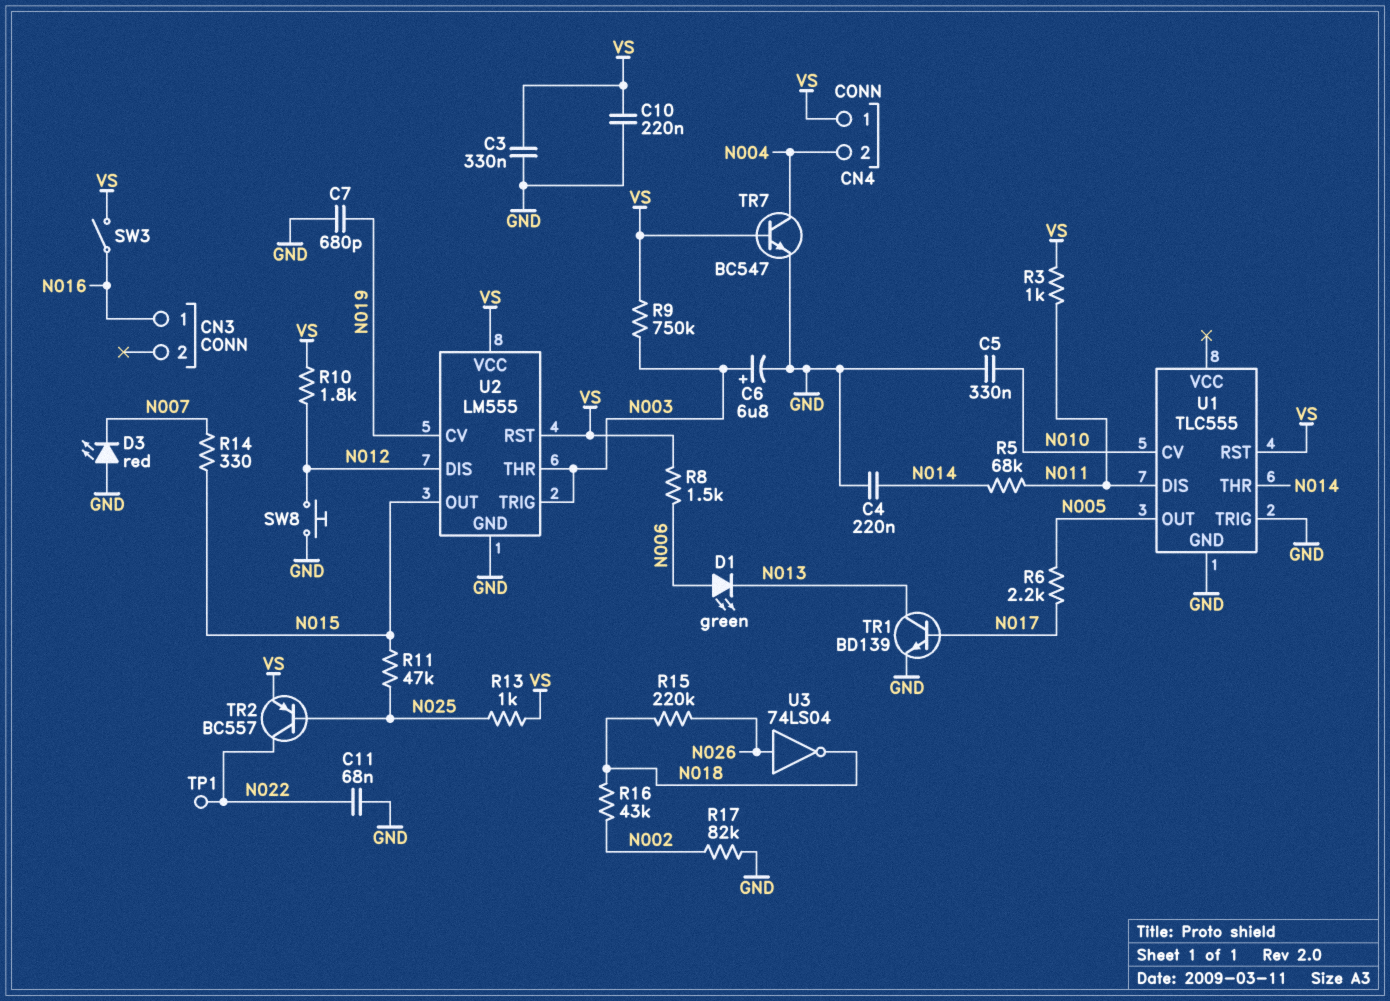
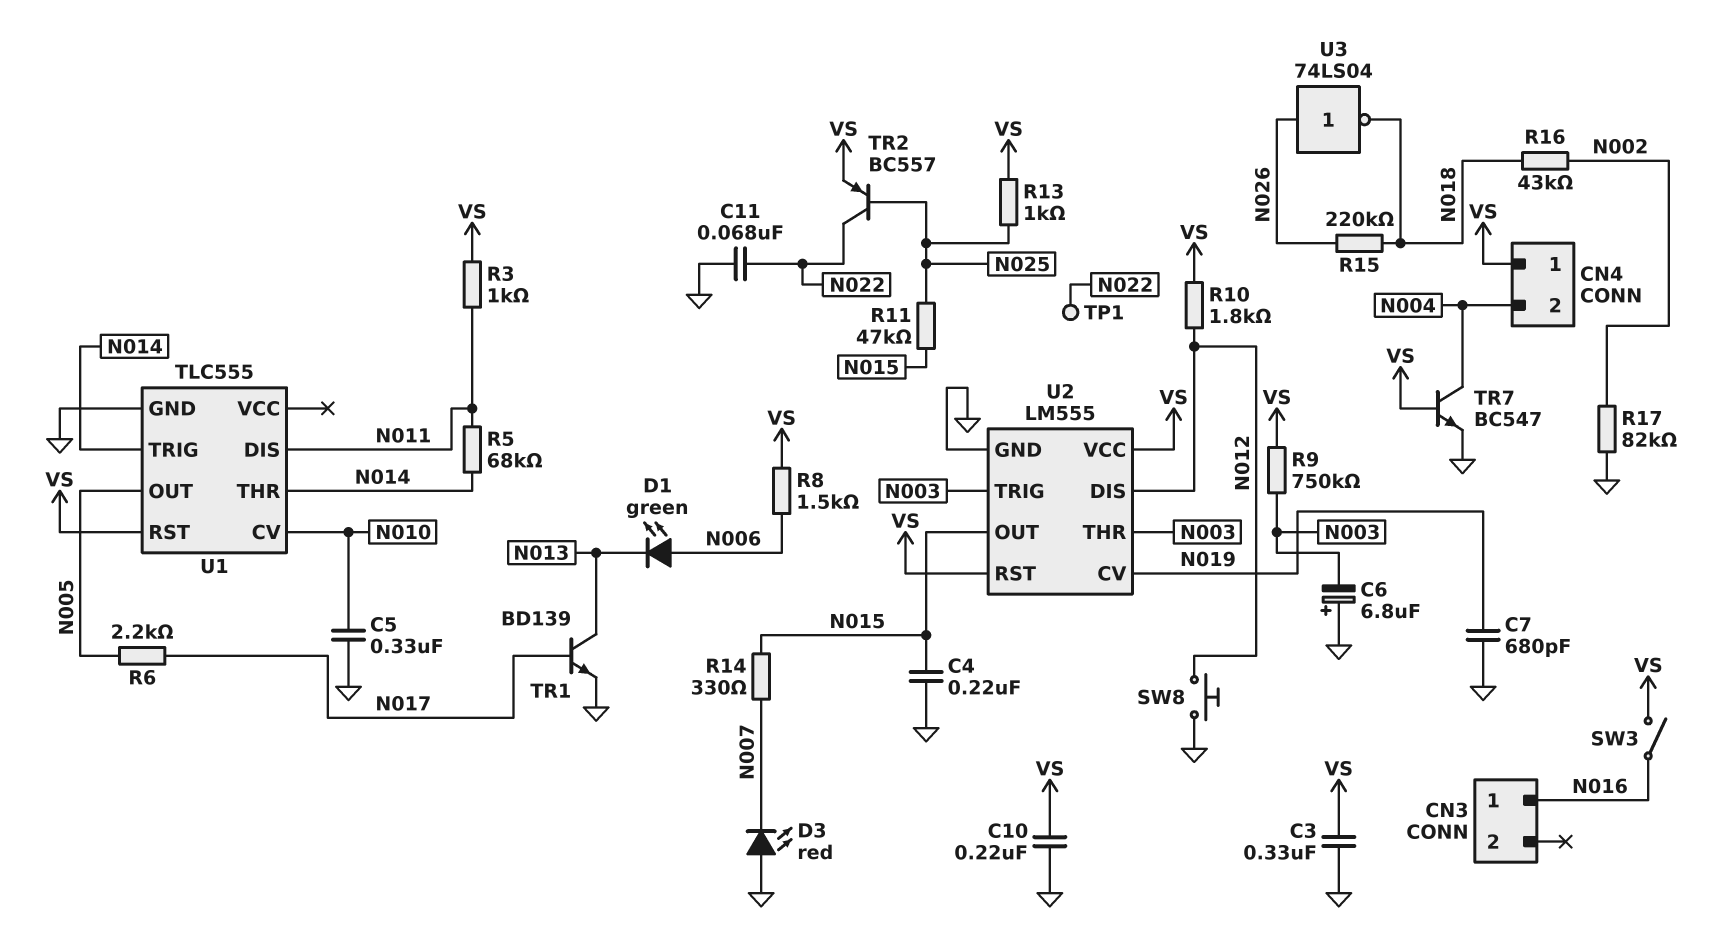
C4: 220nF (GND, N014) -> 220nF (GND, N015)
C6: 6.8uF (plus N003, minus GND) -> 6.8uF (plus GND, minus N003)
U1 pin TRIG: GND -> N014

